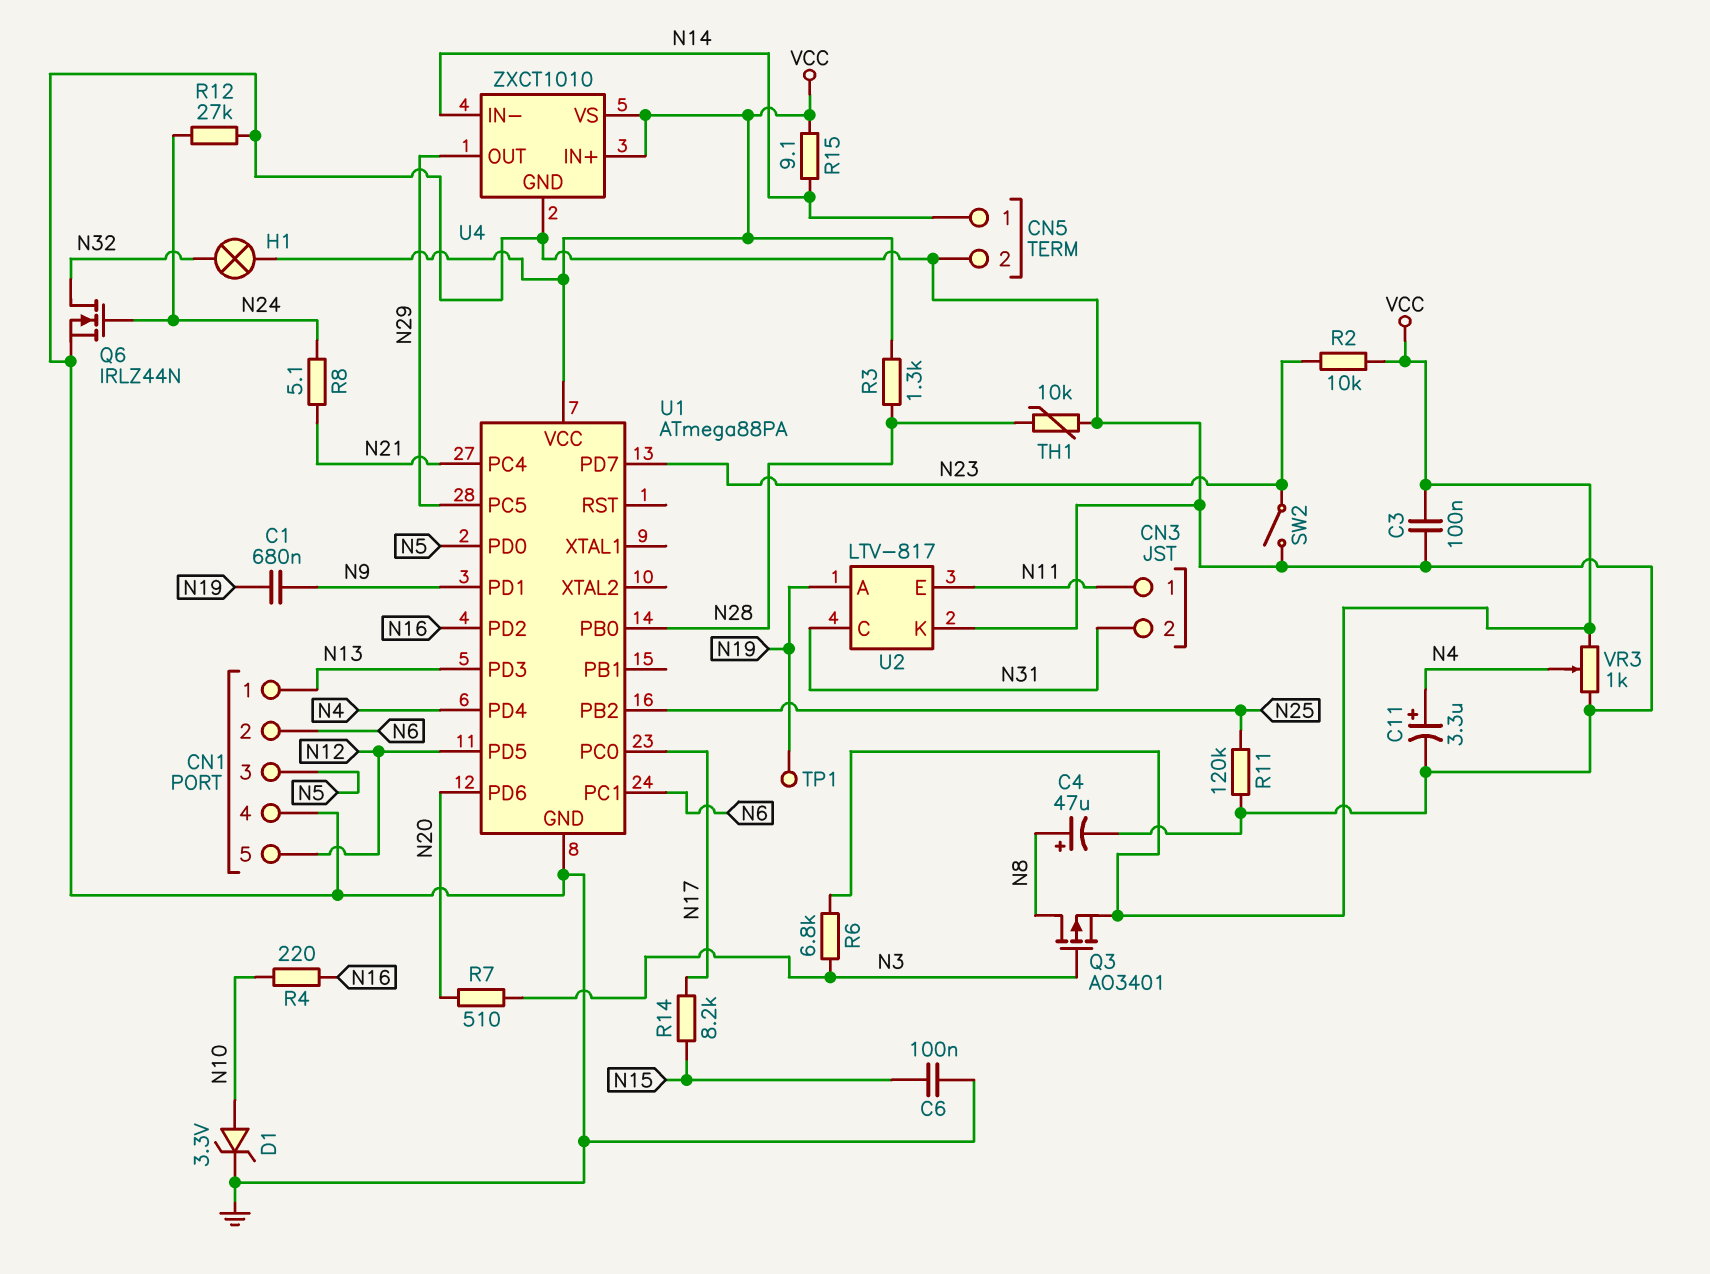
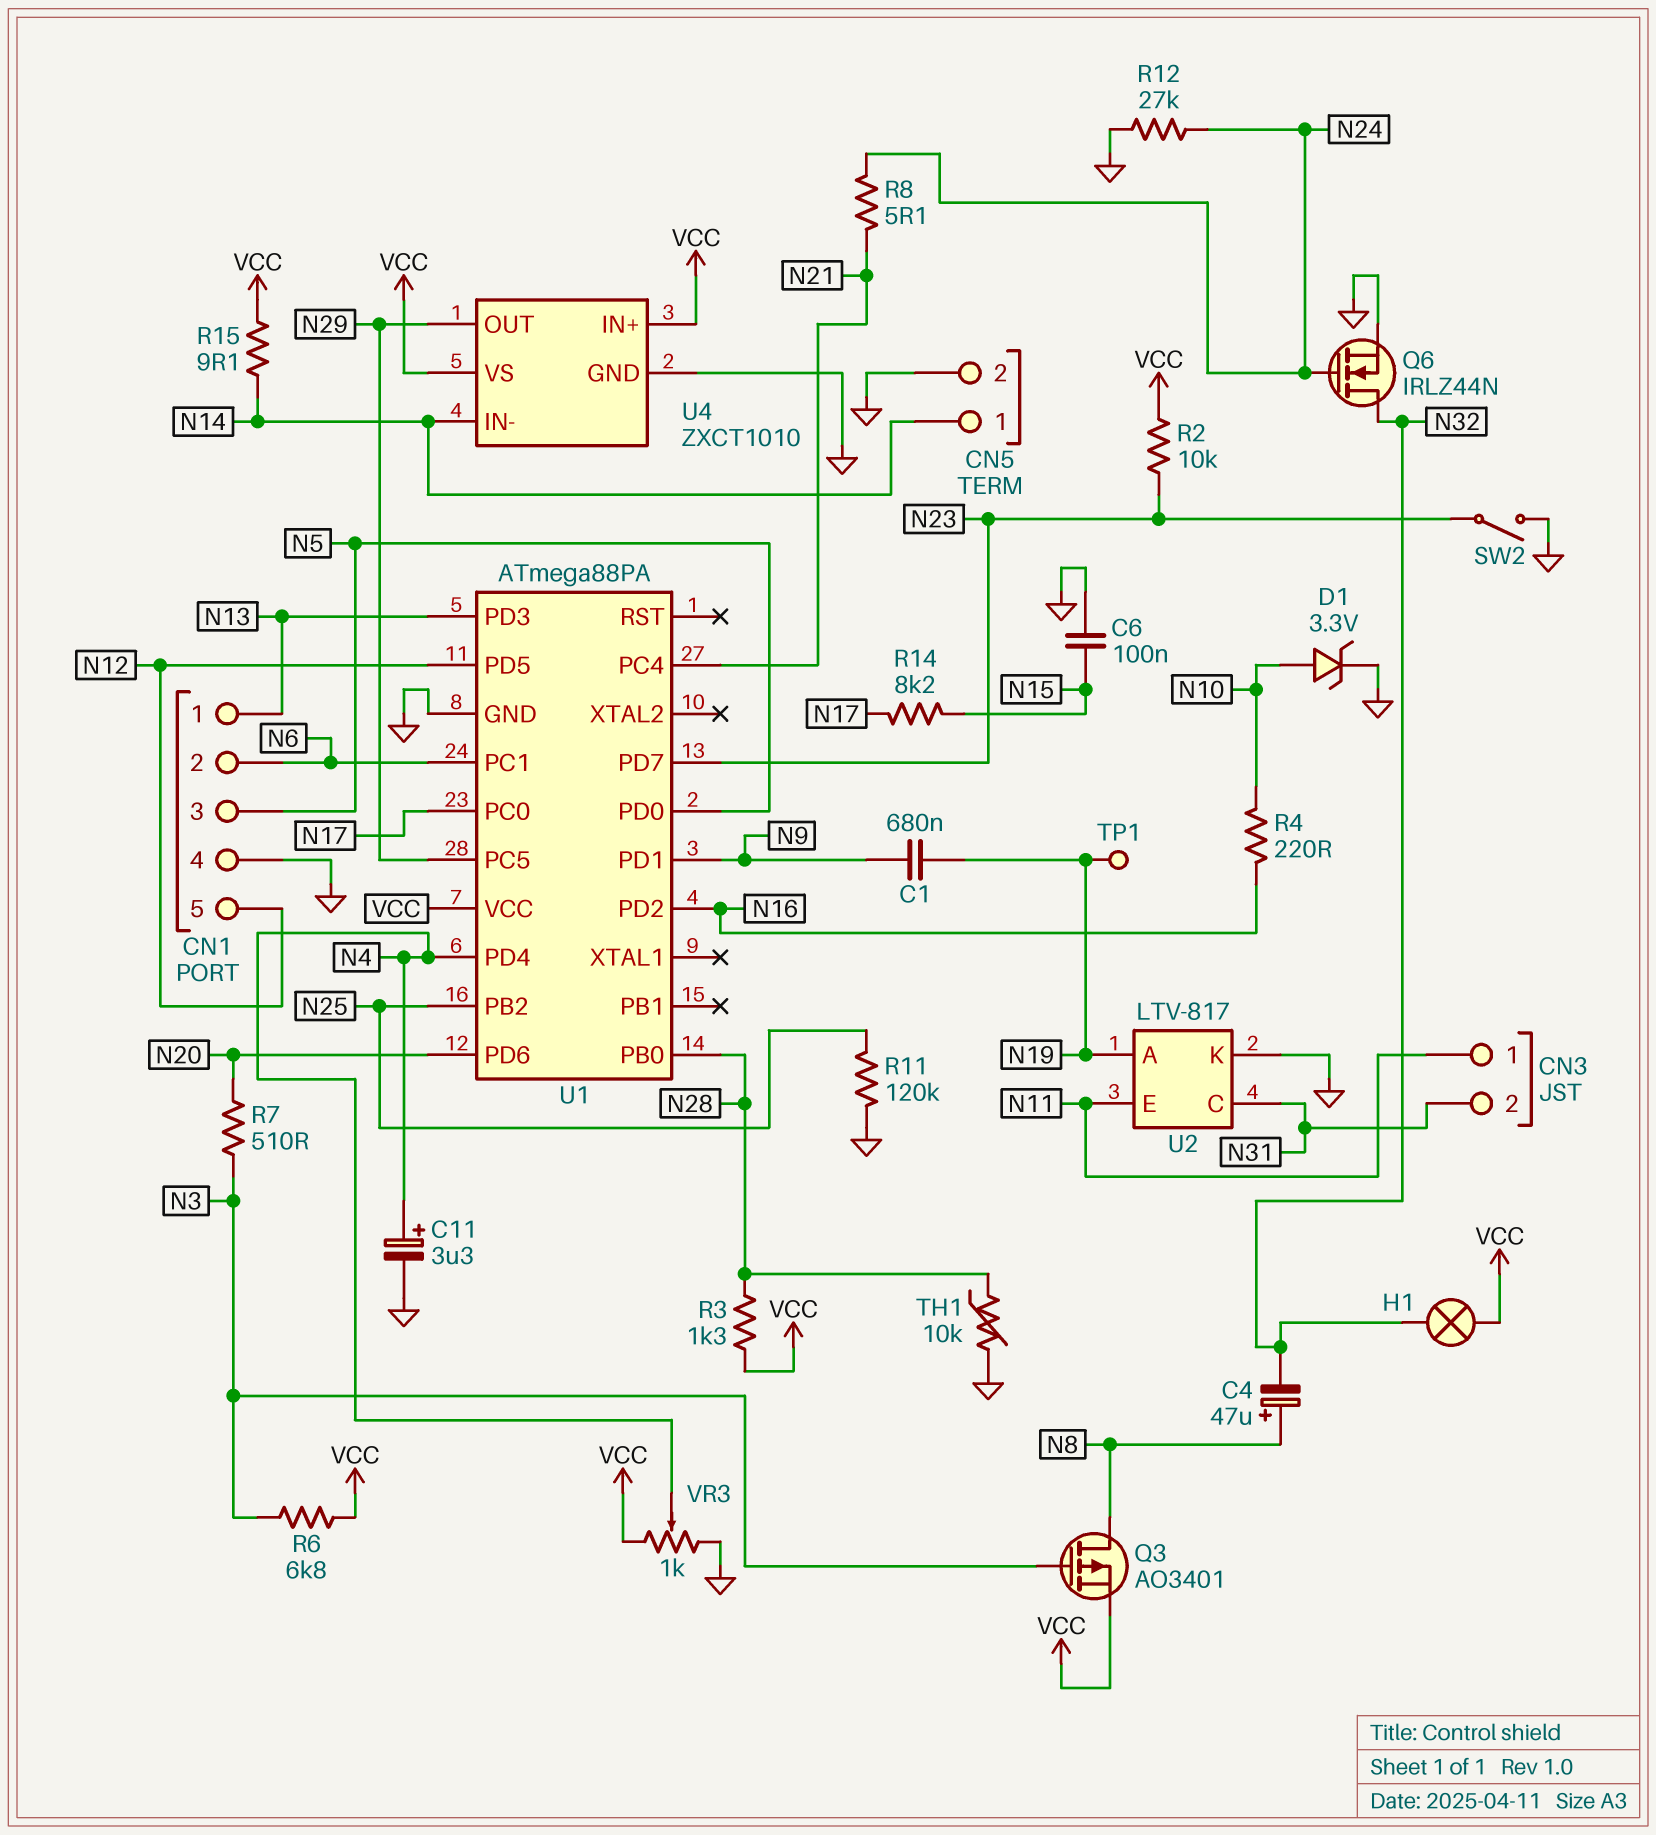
C3: 100nF (GND, VCC) -> none
C4: 47uF (plus N8, minus GND) -> 47uF (plus N8, minus N32)

